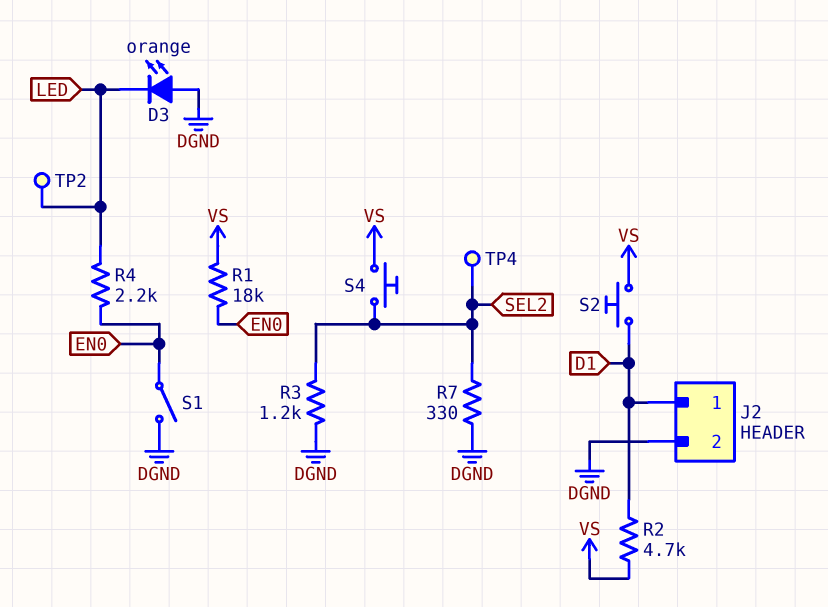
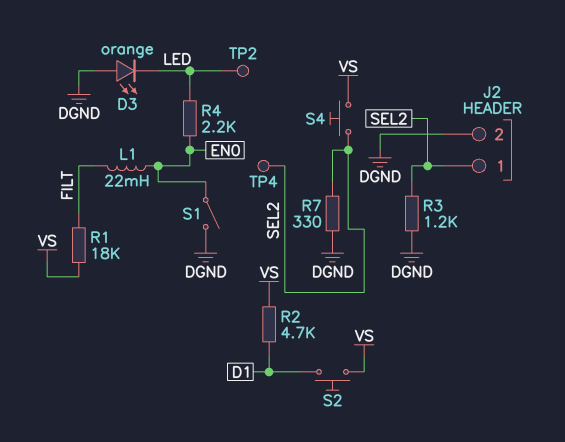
J2 pin 1: D1 -> SEL2
L1: none -> 22mH (EN0, FILT)
R1: 18k (EN0, VS) -> 18k (FILT, VS)

